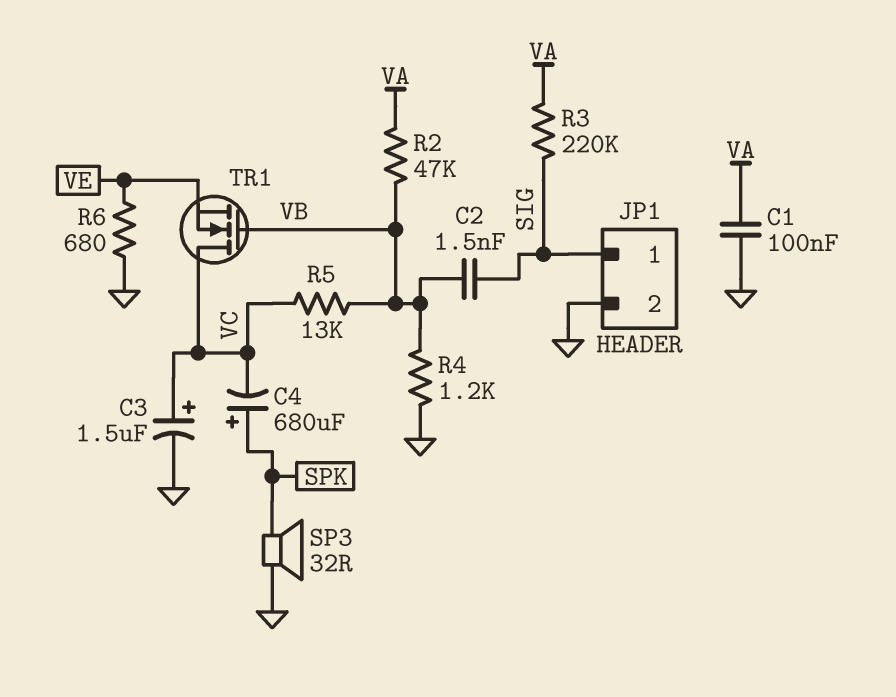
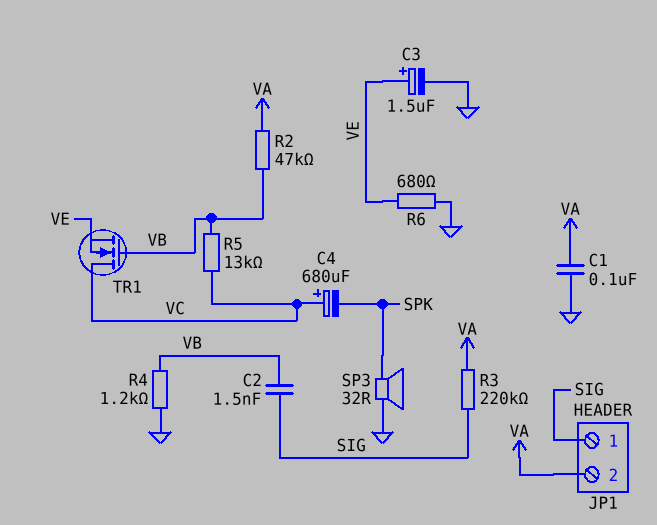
C3: 1.5uF (plus VC, minus GND) -> 1.5uF (plus VE, minus GND)
C4: 680uF (plus SPK, minus VC) -> 680uF (plus VC, minus SPK)
JP1 pin 2: GND -> VA

